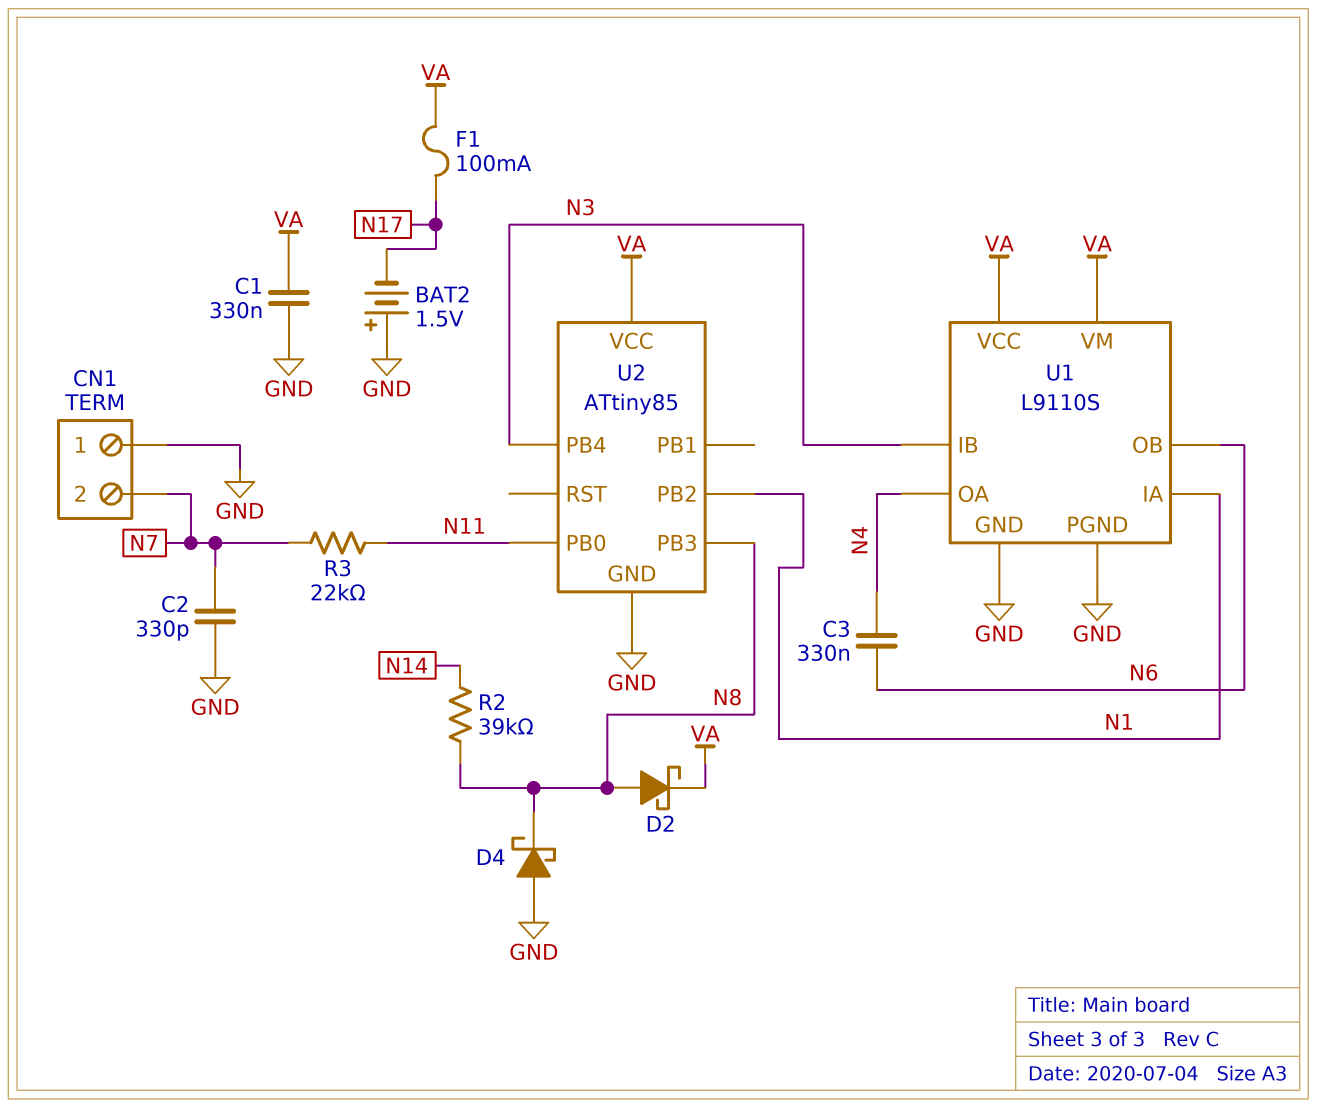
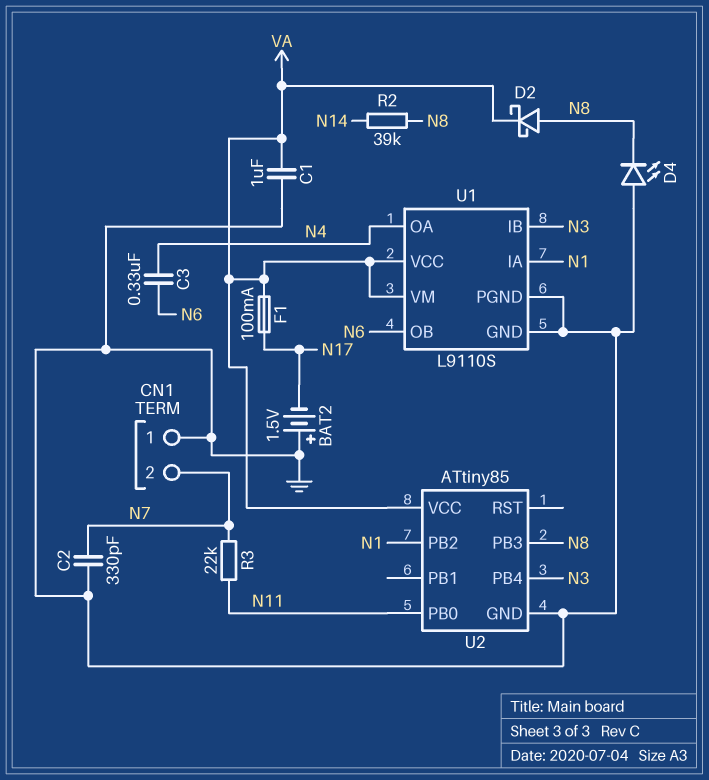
C1: 330nF (GND, VA) -> 1uF (GND, VA)
D4: schottky (A GND, K N8) -> LED (A GND, K N8)

